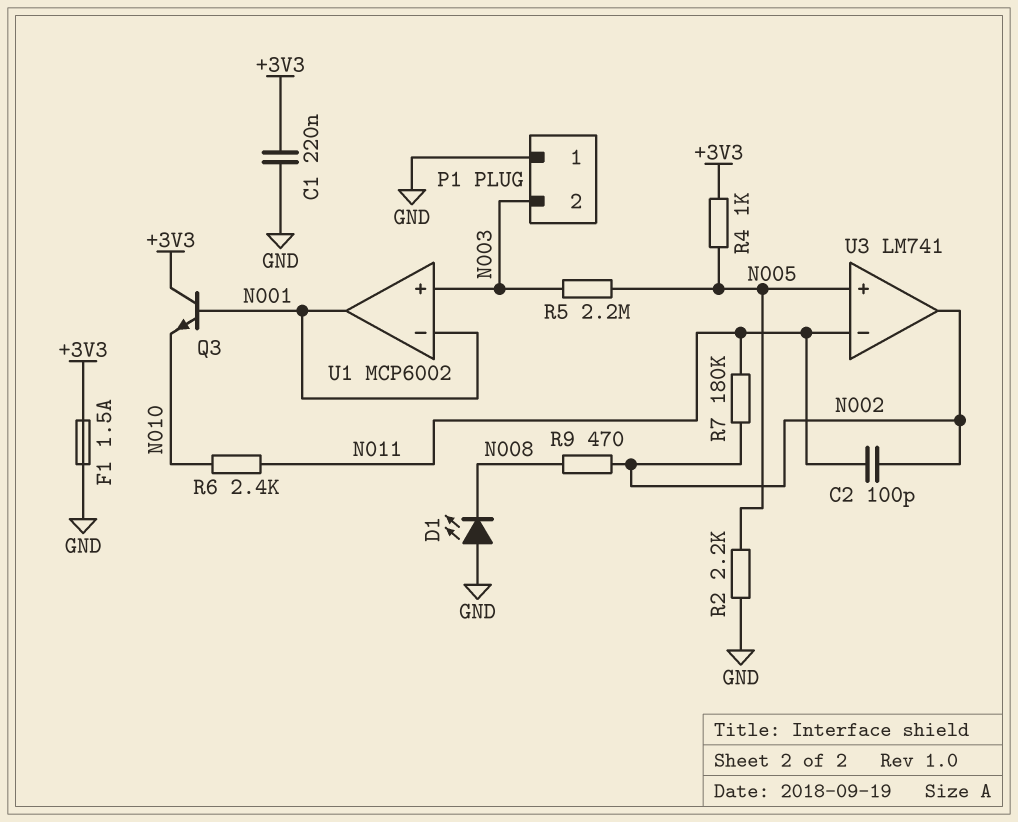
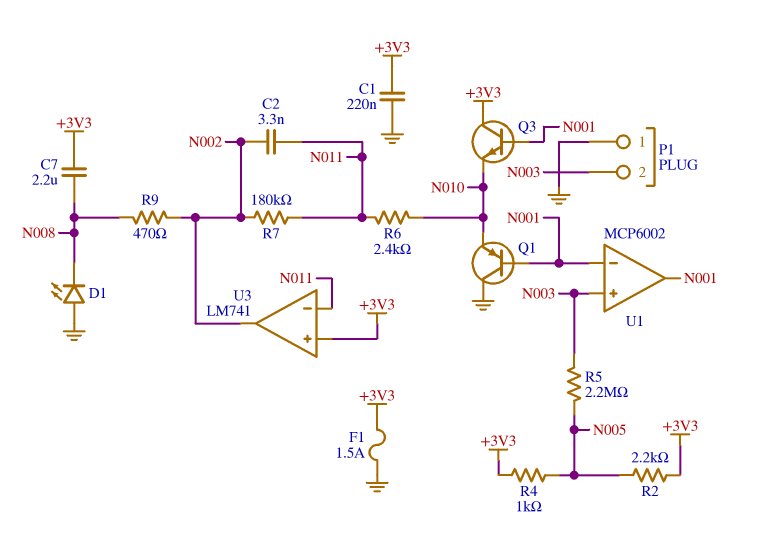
C2: 100pF (N002, N011) -> 3.3nF (N002, N011)
C7: none -> 2.2uF (+3V3, N008)
Q1: none -> PNP (B N001, C GND, E N010)
R2: 2.2k (GND, N005) -> 2.2k (+3V3, N005)
U3 pin in+: N005 -> +3V3

